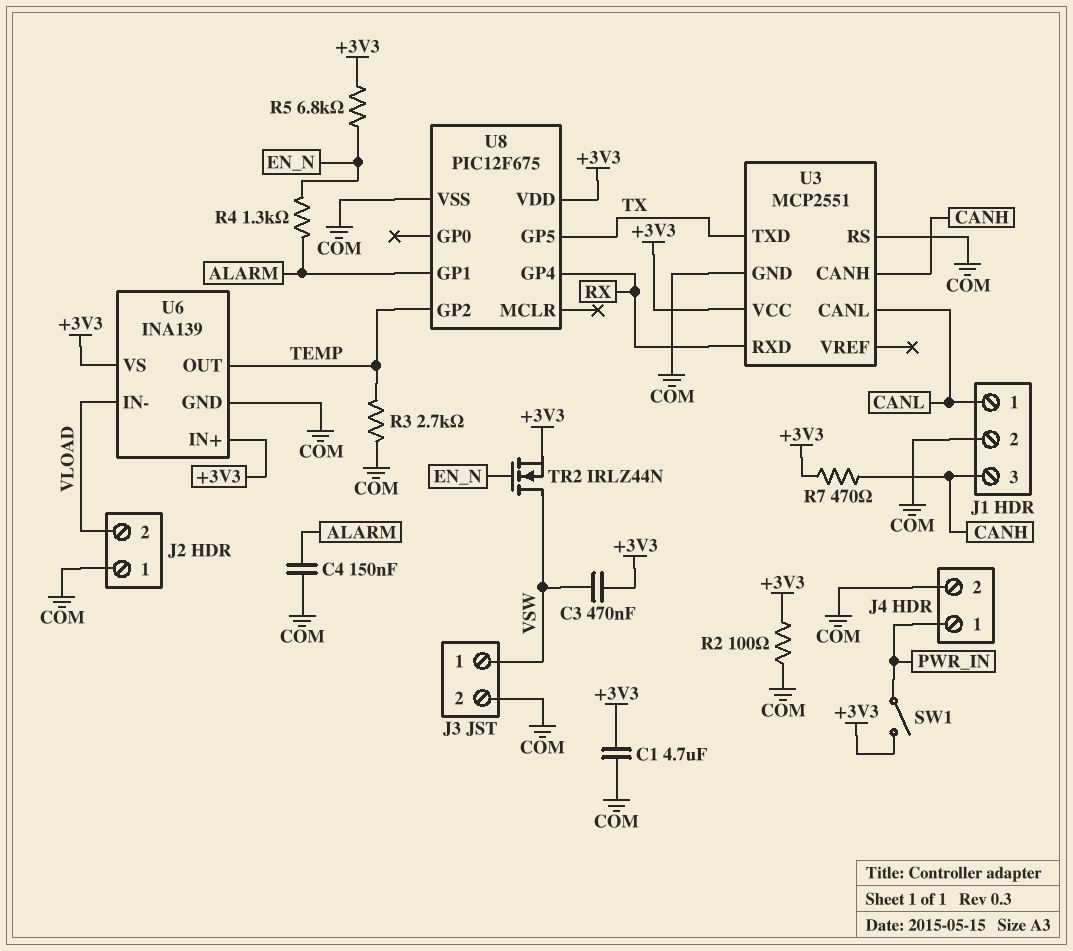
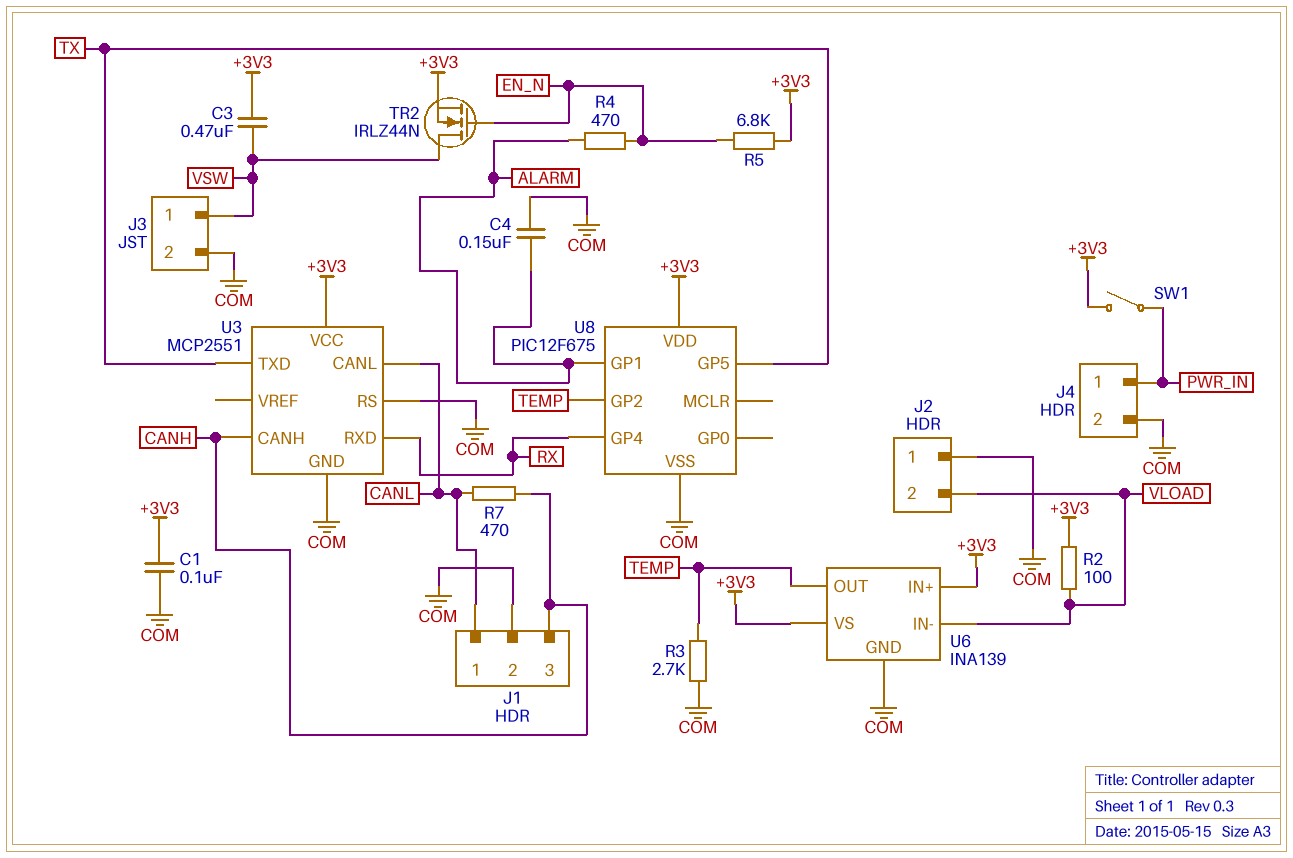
C1: 4.7uF (+3V3, COM) -> 100nF (+3V3, COM)
R2: 100 (+3V3, COM) -> 100 (+3V3, VLOAD)
R4: 1.3k (ALARM, EN_N) -> 470 (ALARM, EN_N)
R7: 470 (+3V3, CANH) -> 470 (CANH, CANL)

